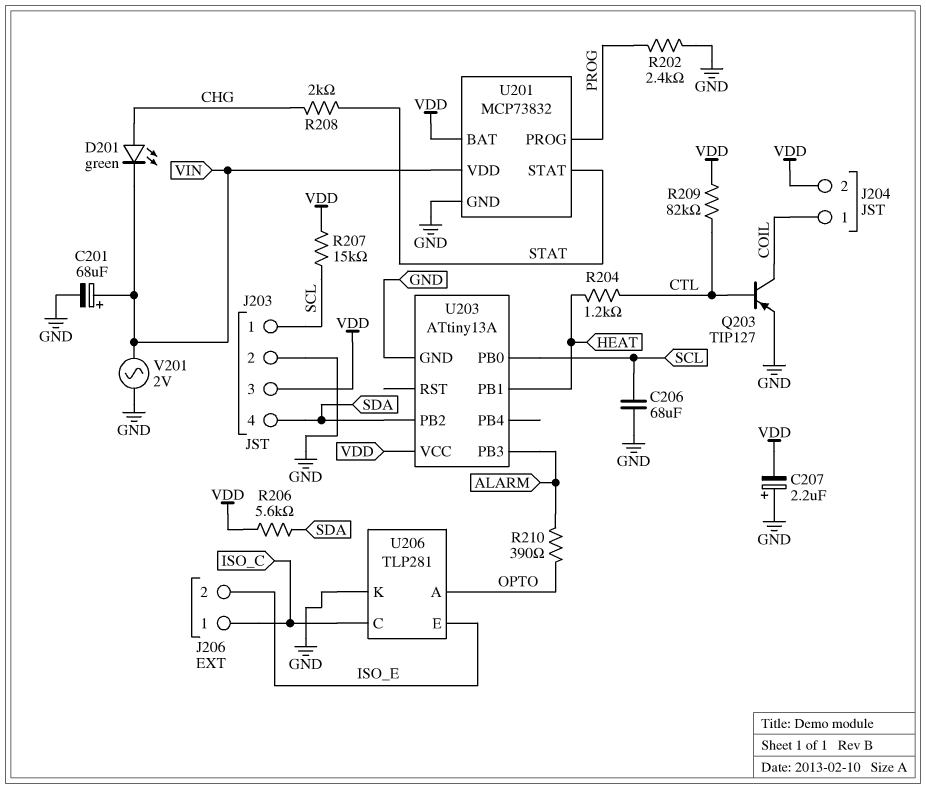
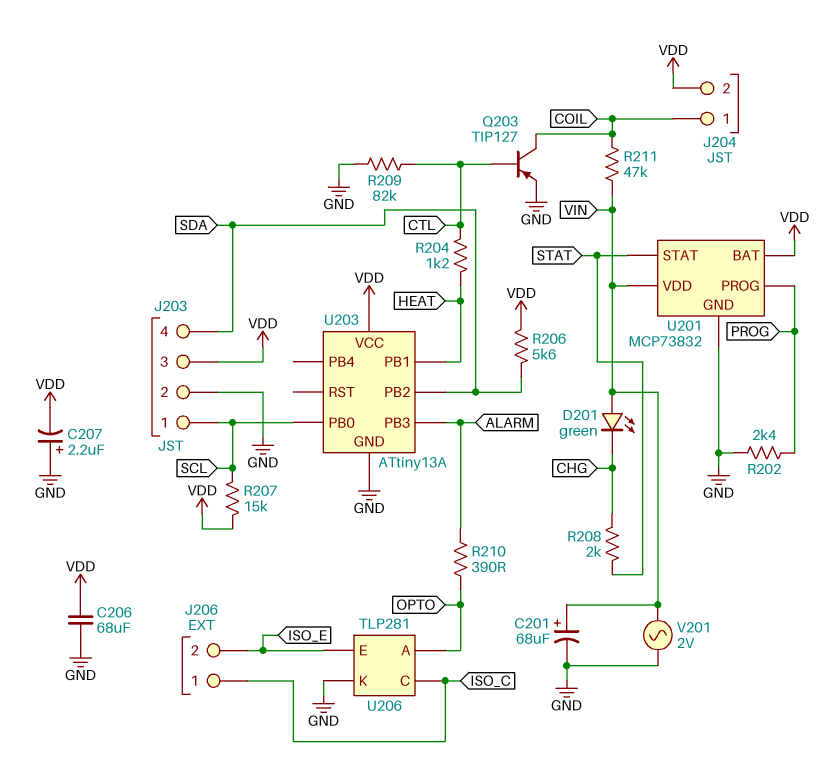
C206: 68uF (GND, SCL) -> 68uF (GND, VDD)
D201: LED green (A CHG, K VIN) -> LED green (A VIN, K CHG)
R209: 82k (CTL, VDD) -> 82k (CTL, GND)
R211: none -> 47k (COIL, VIN)

